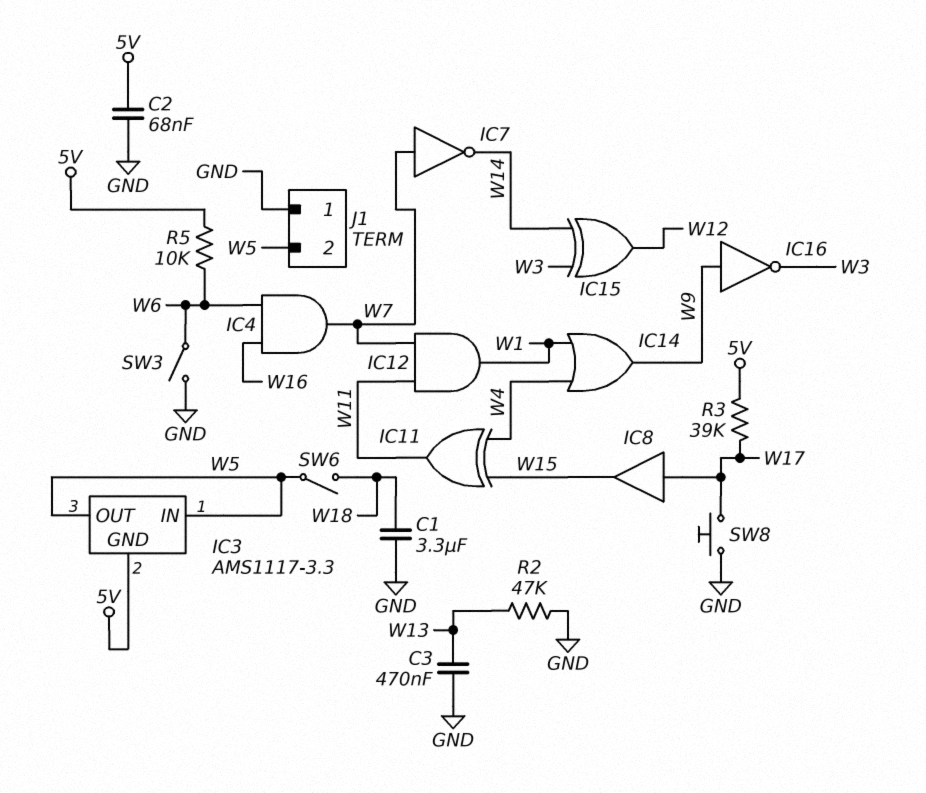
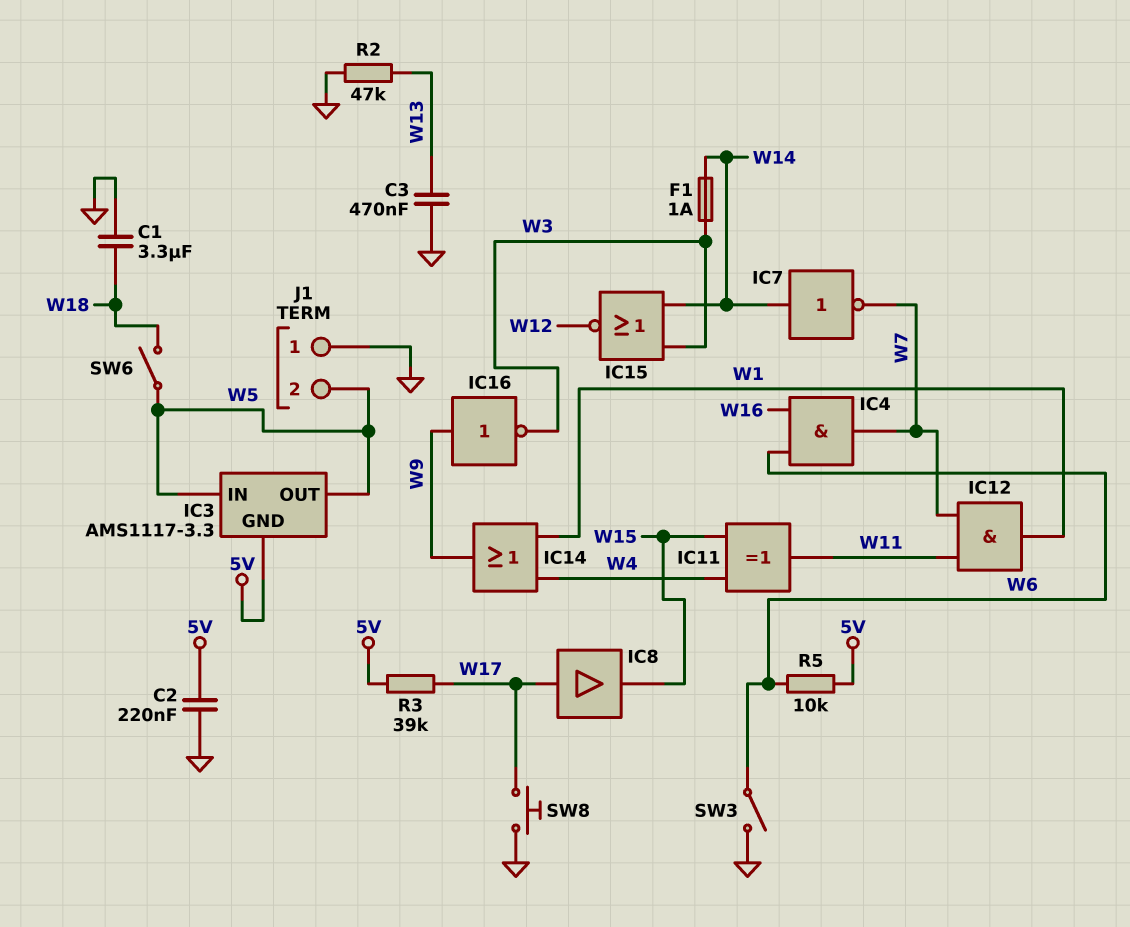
C2: 68nF (5V, GND) -> 220nF (5V, GND)
F1: none -> 1A (W3, W14)
IC7: NOT (in W7, out W14) -> NOT (in W14, out W7)
IC15: XOR (in W3, in W14, out W12) -> NOR (in W3, in W14, out W12)

